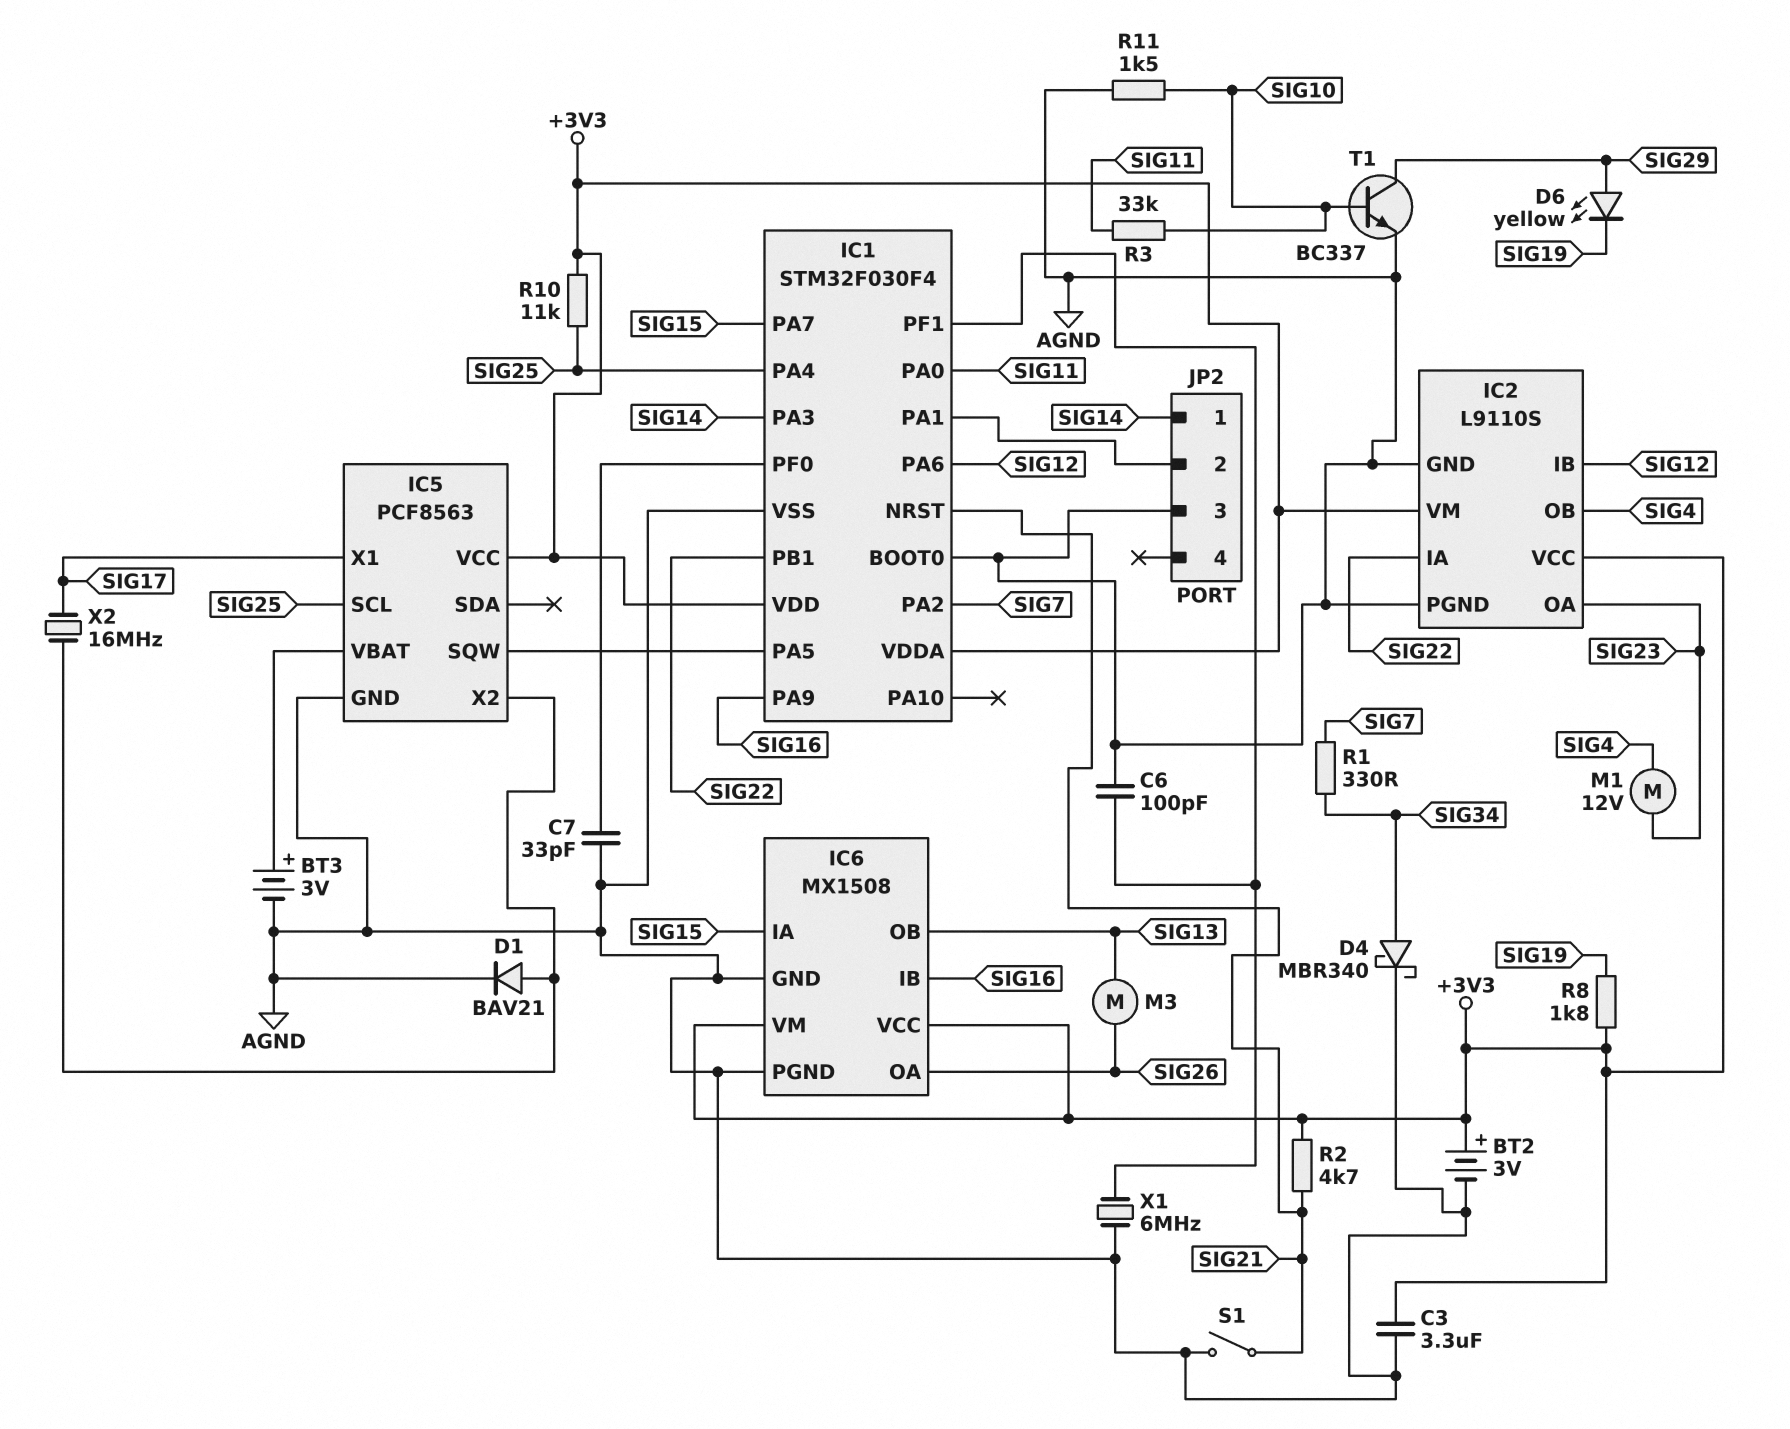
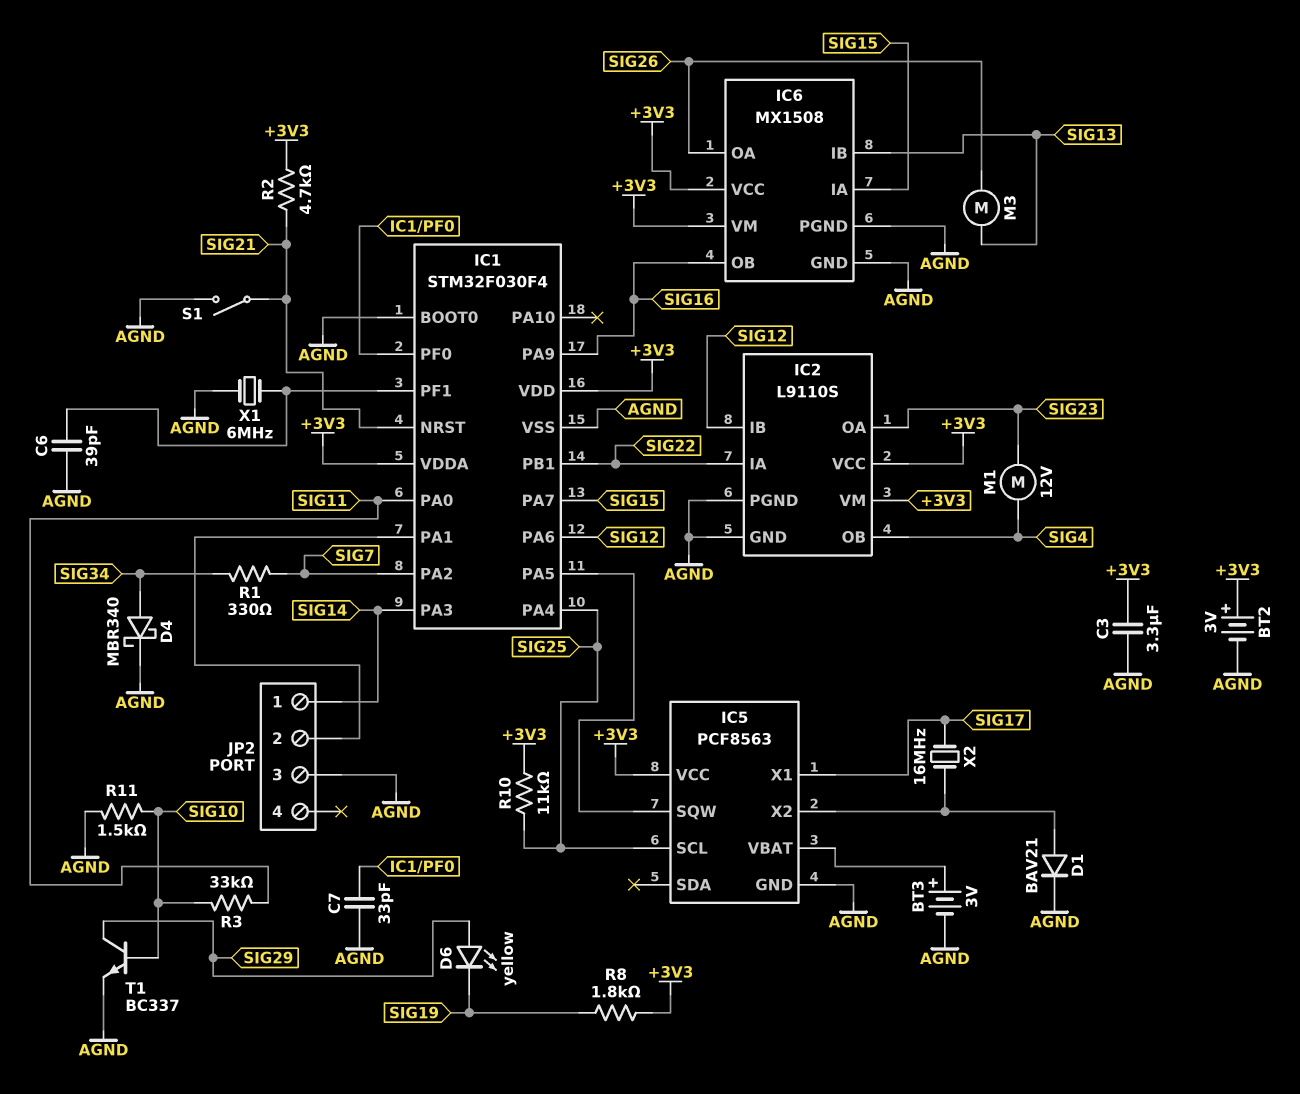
C6: 100pF (AGND, IC1/PF1) -> 39pF (AGND, IC1/PF1)
IC6 pin IB: SIG16 -> SIG13
IC6 pin OB: SIG13 -> SIG16

